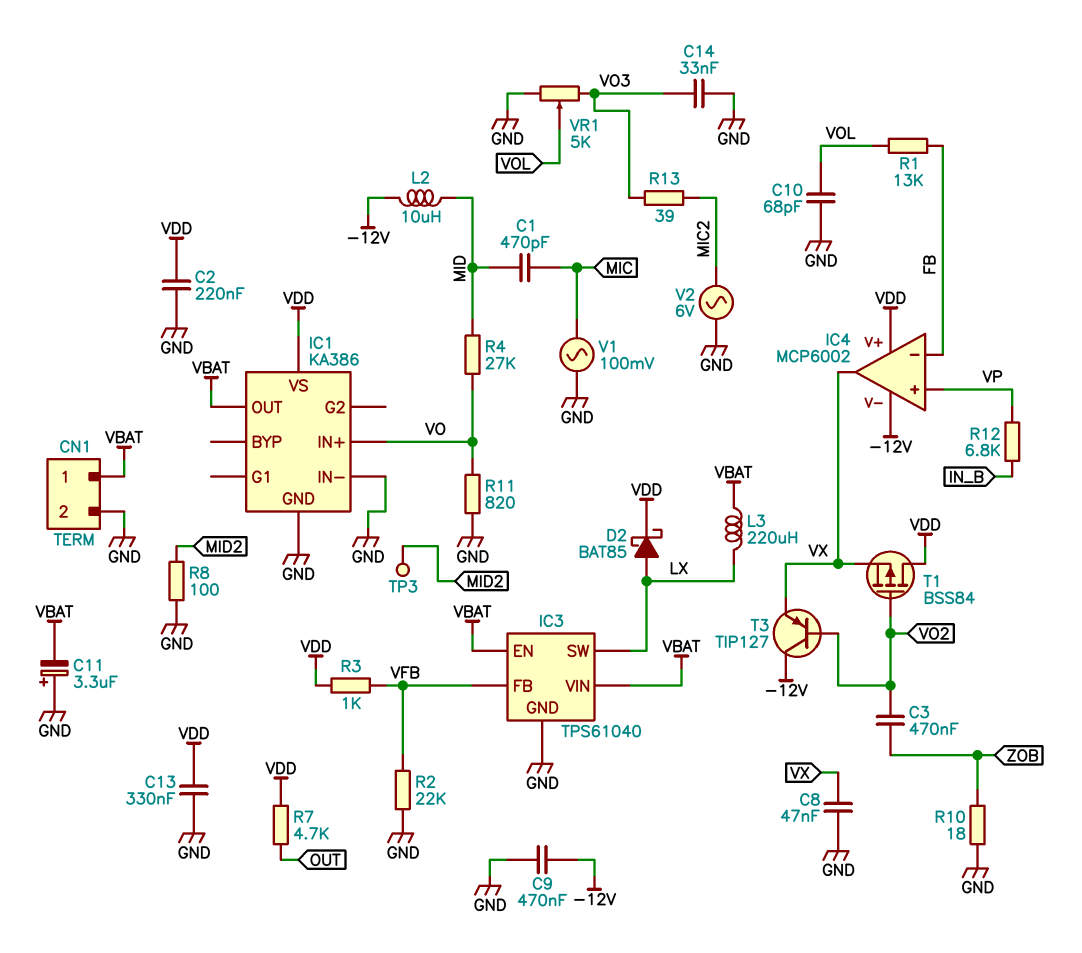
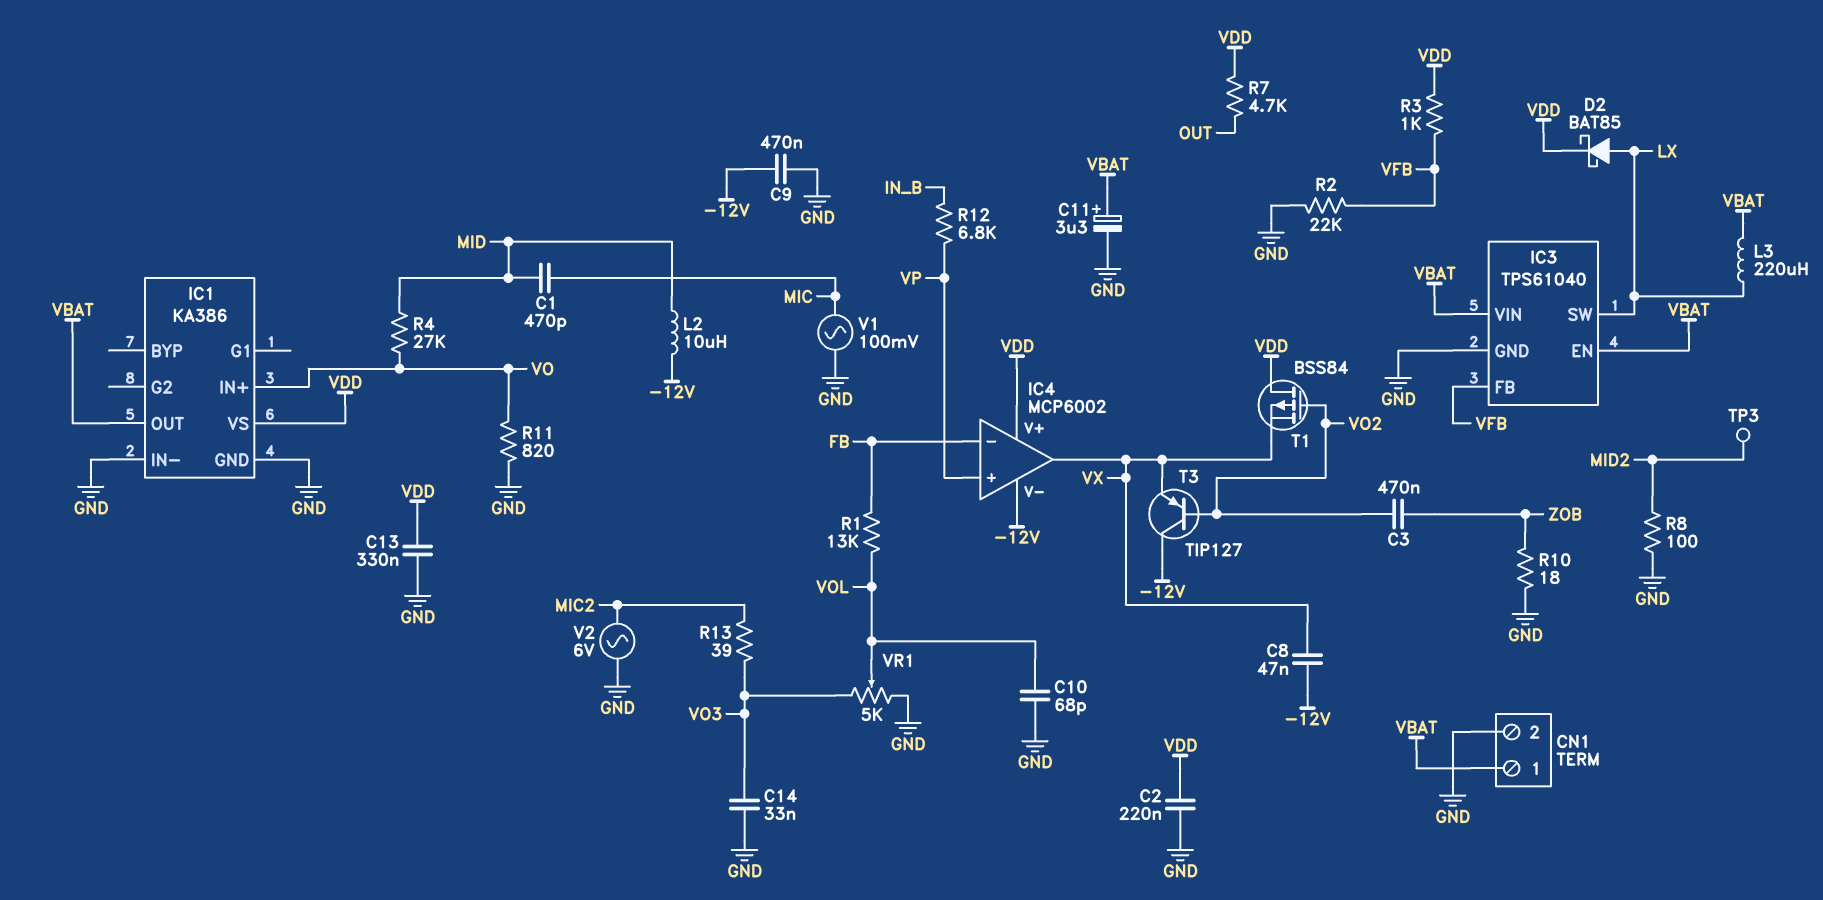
C8: 47nF (GND, VX) -> 47nF (-12V, VX)
C11: 3.3uF (plus GND, minus VBAT) -> 3.3uF (plus VBAT, minus GND)

